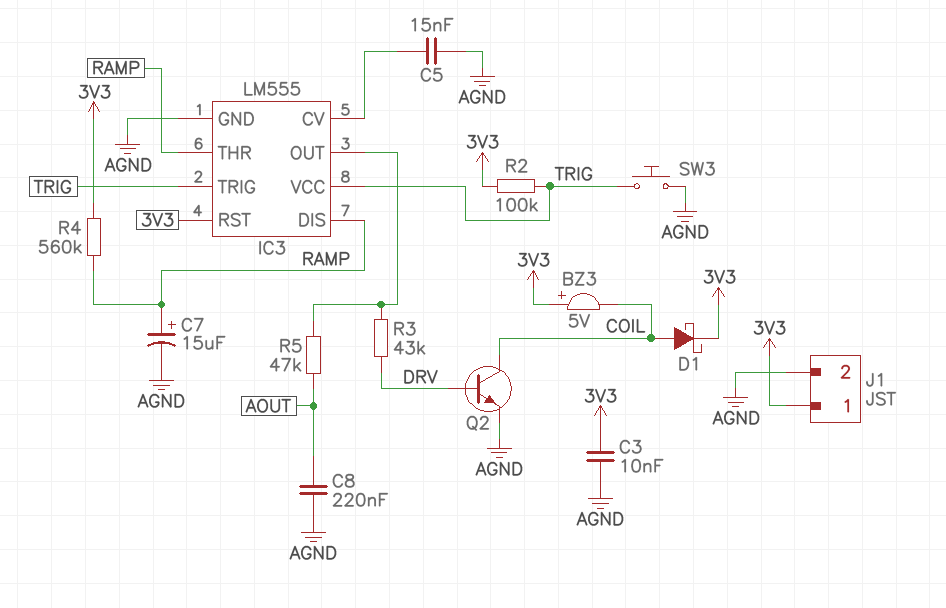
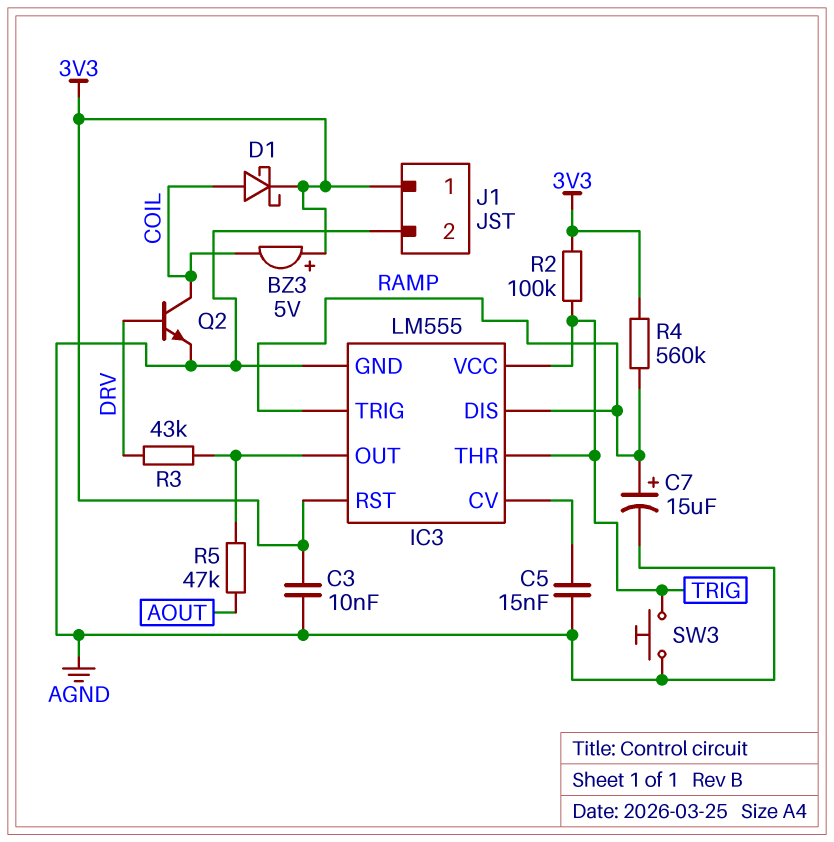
C8: 220nF (AGND, AOUT) -> none
IC3 pin THR: RAMP -> TRIG
IC3 pin TRIG: TRIG -> RAMP

